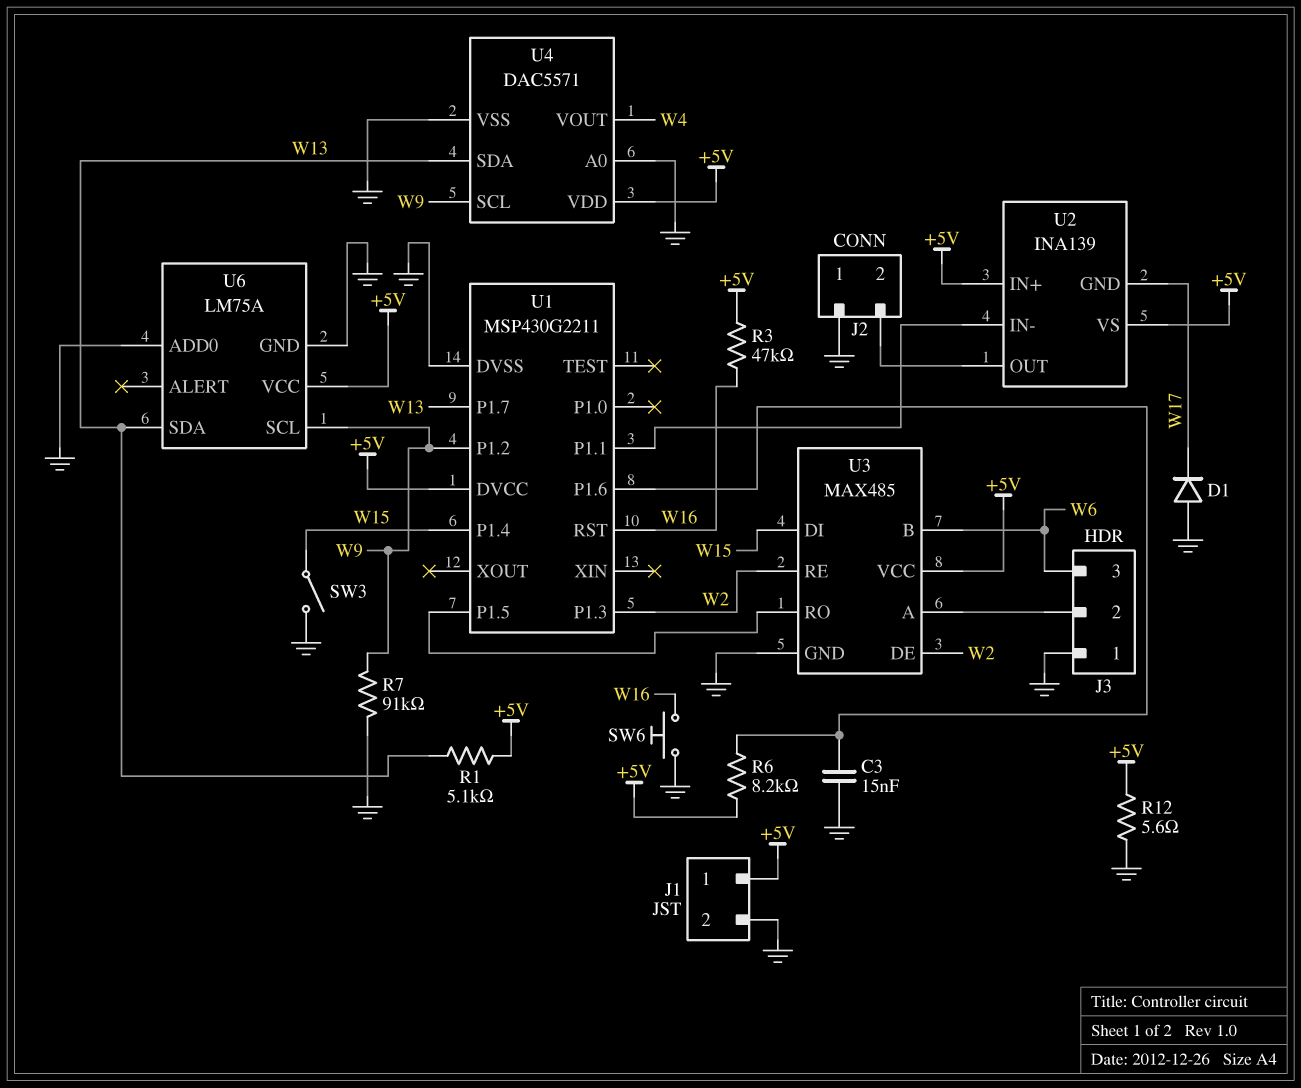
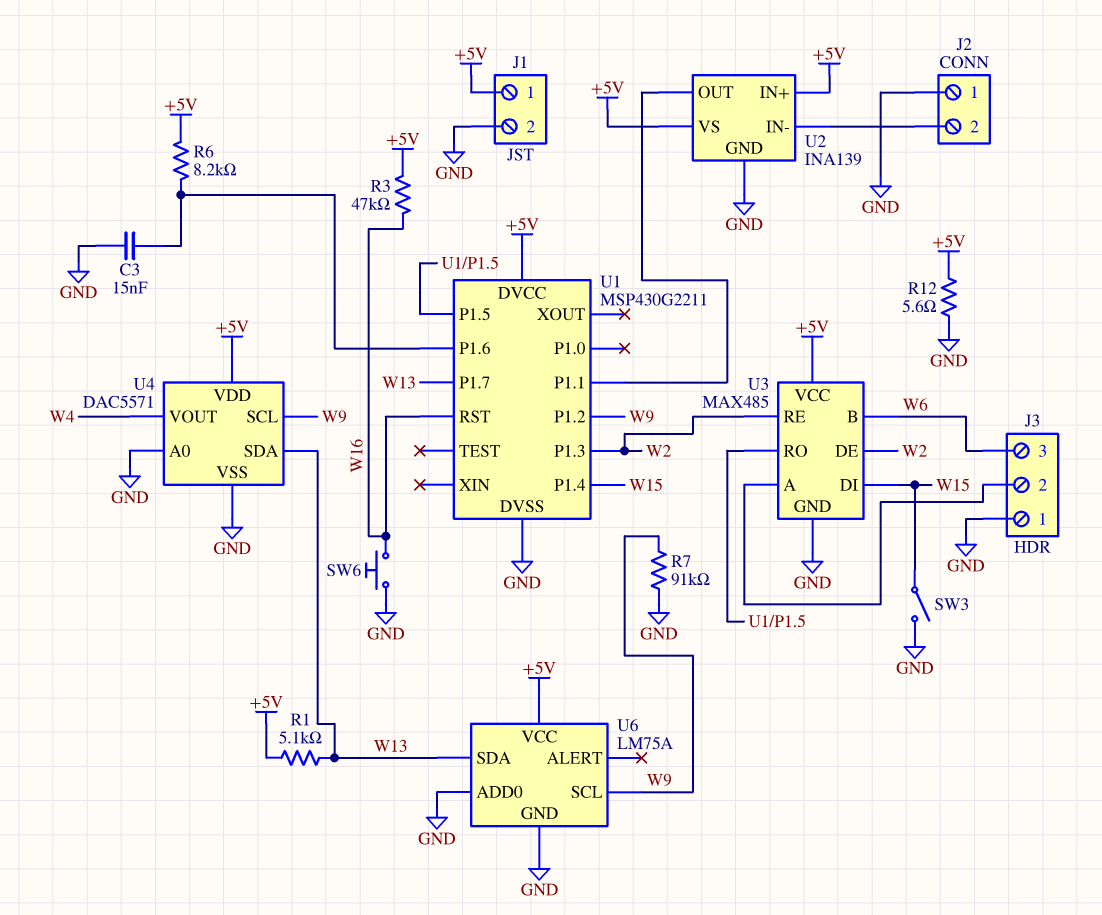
D1: diode (A GND, K W17) -> none
U2 pin GND: W17 -> GND
U2 pin IN-: U1/P1.1 -> J2/2
U2 pin OUT: J2/2 -> U1/P1.1

